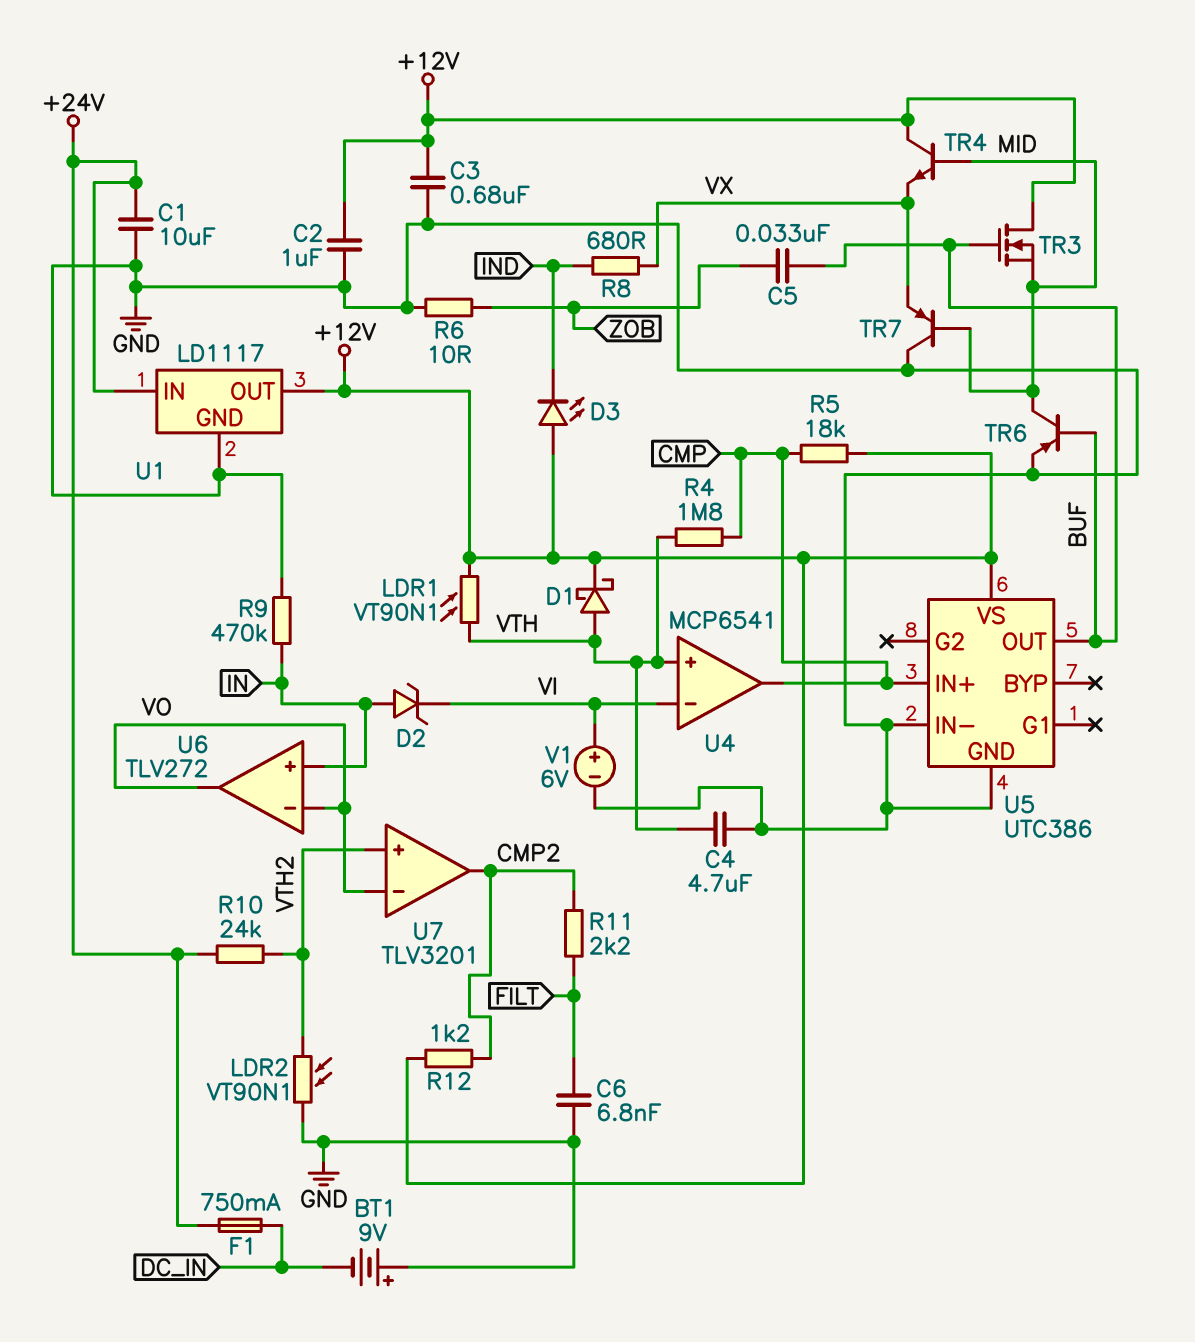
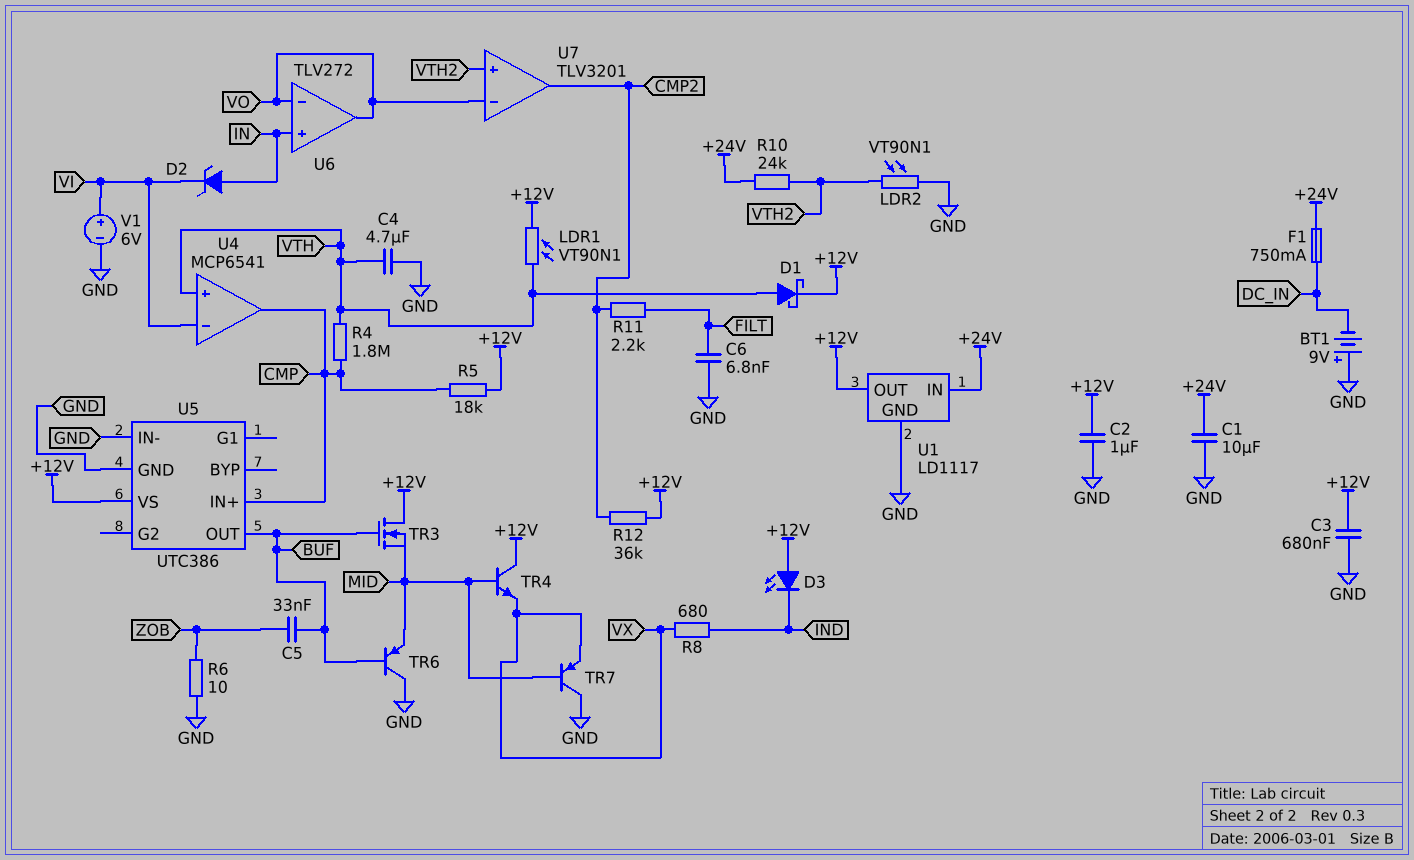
R9: 470k (GND, IN) -> none
R12: 1.2k (+12V, CMP2) -> 36k (+12V, CMP2)
TR6: PNP (B BUF, C MID, E GND) -> PNP (B BUF, C GND, E MID)

